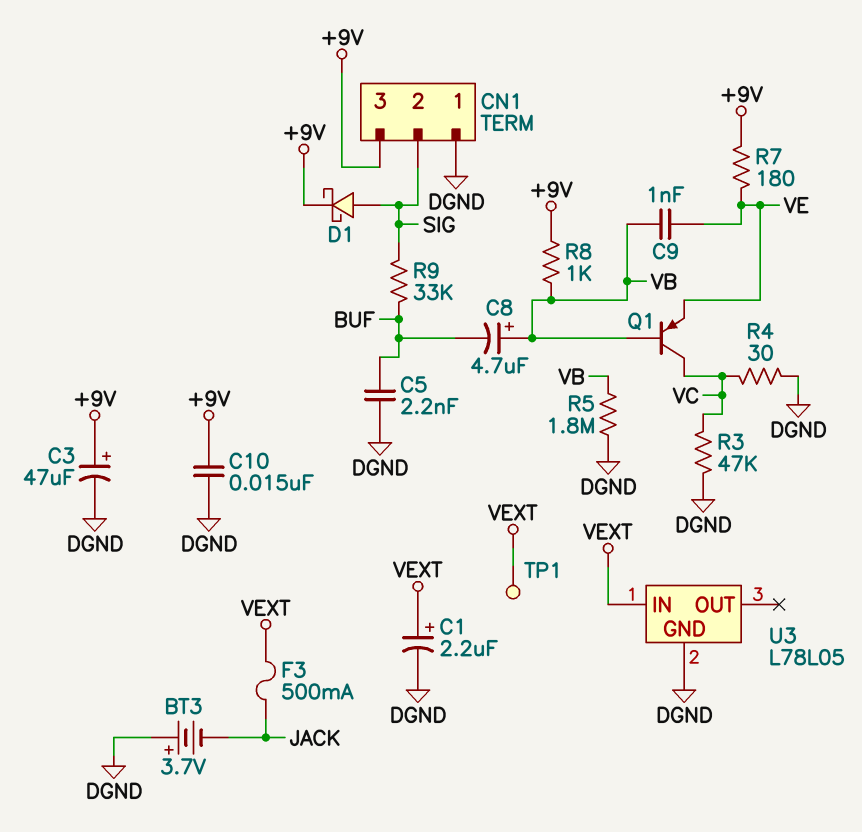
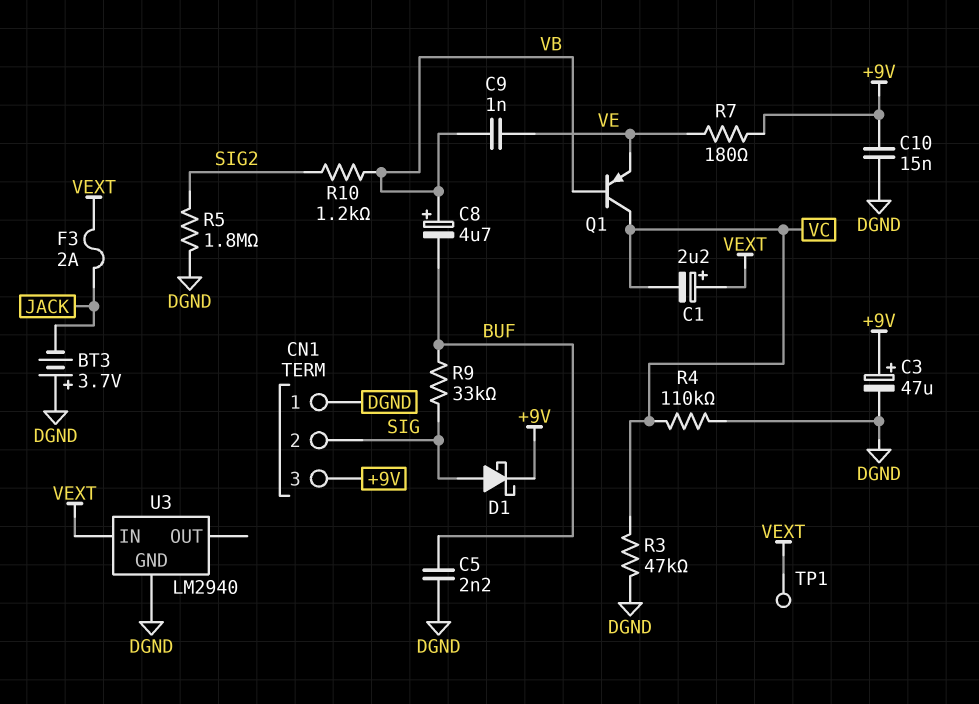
C1: 2.2uF (plus VEXT, minus DGND) -> 2.2uF (plus VEXT, minus VC)
F3: 500mA (JACK, VEXT) -> 2A (JACK, VEXT)
R4: 30 (DGND, VC) -> 110k (DGND, VC)
R5: 1.8M (DGND, VB) -> 1.8M (DGND, SIG2)
R8: 1k (+9V, VB) -> none
R10: none -> 1.2k (SIG2, VB)
U3: L78L05 -> LM2940

